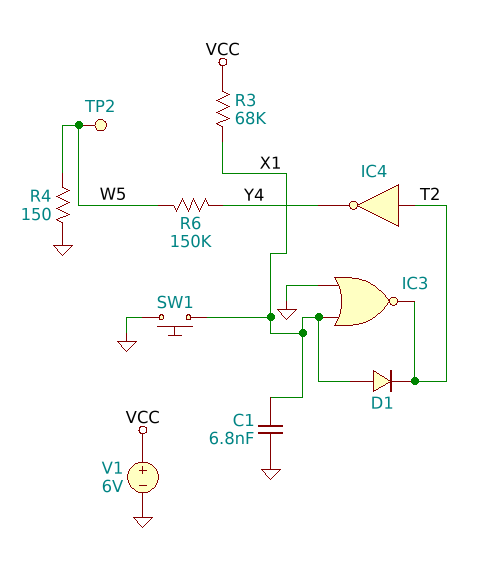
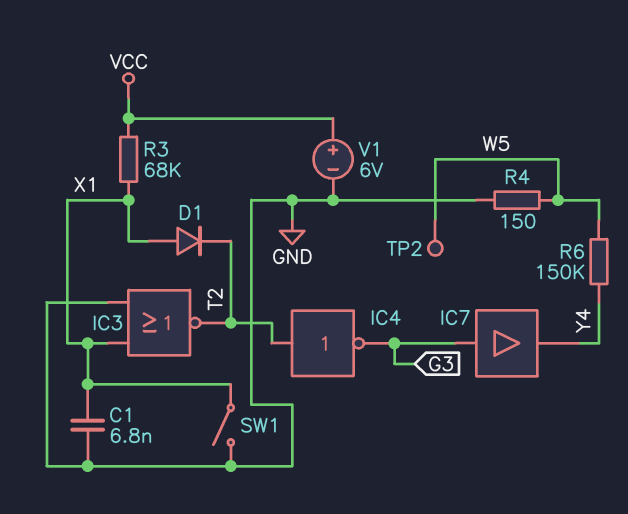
IC4: NOT (in T2, out Y4) -> NOT (in T2, out G3)
IC7: none -> buffer (in G3, out Y4)
SW1: button (GND, X1) -> switch (GND, X1)

